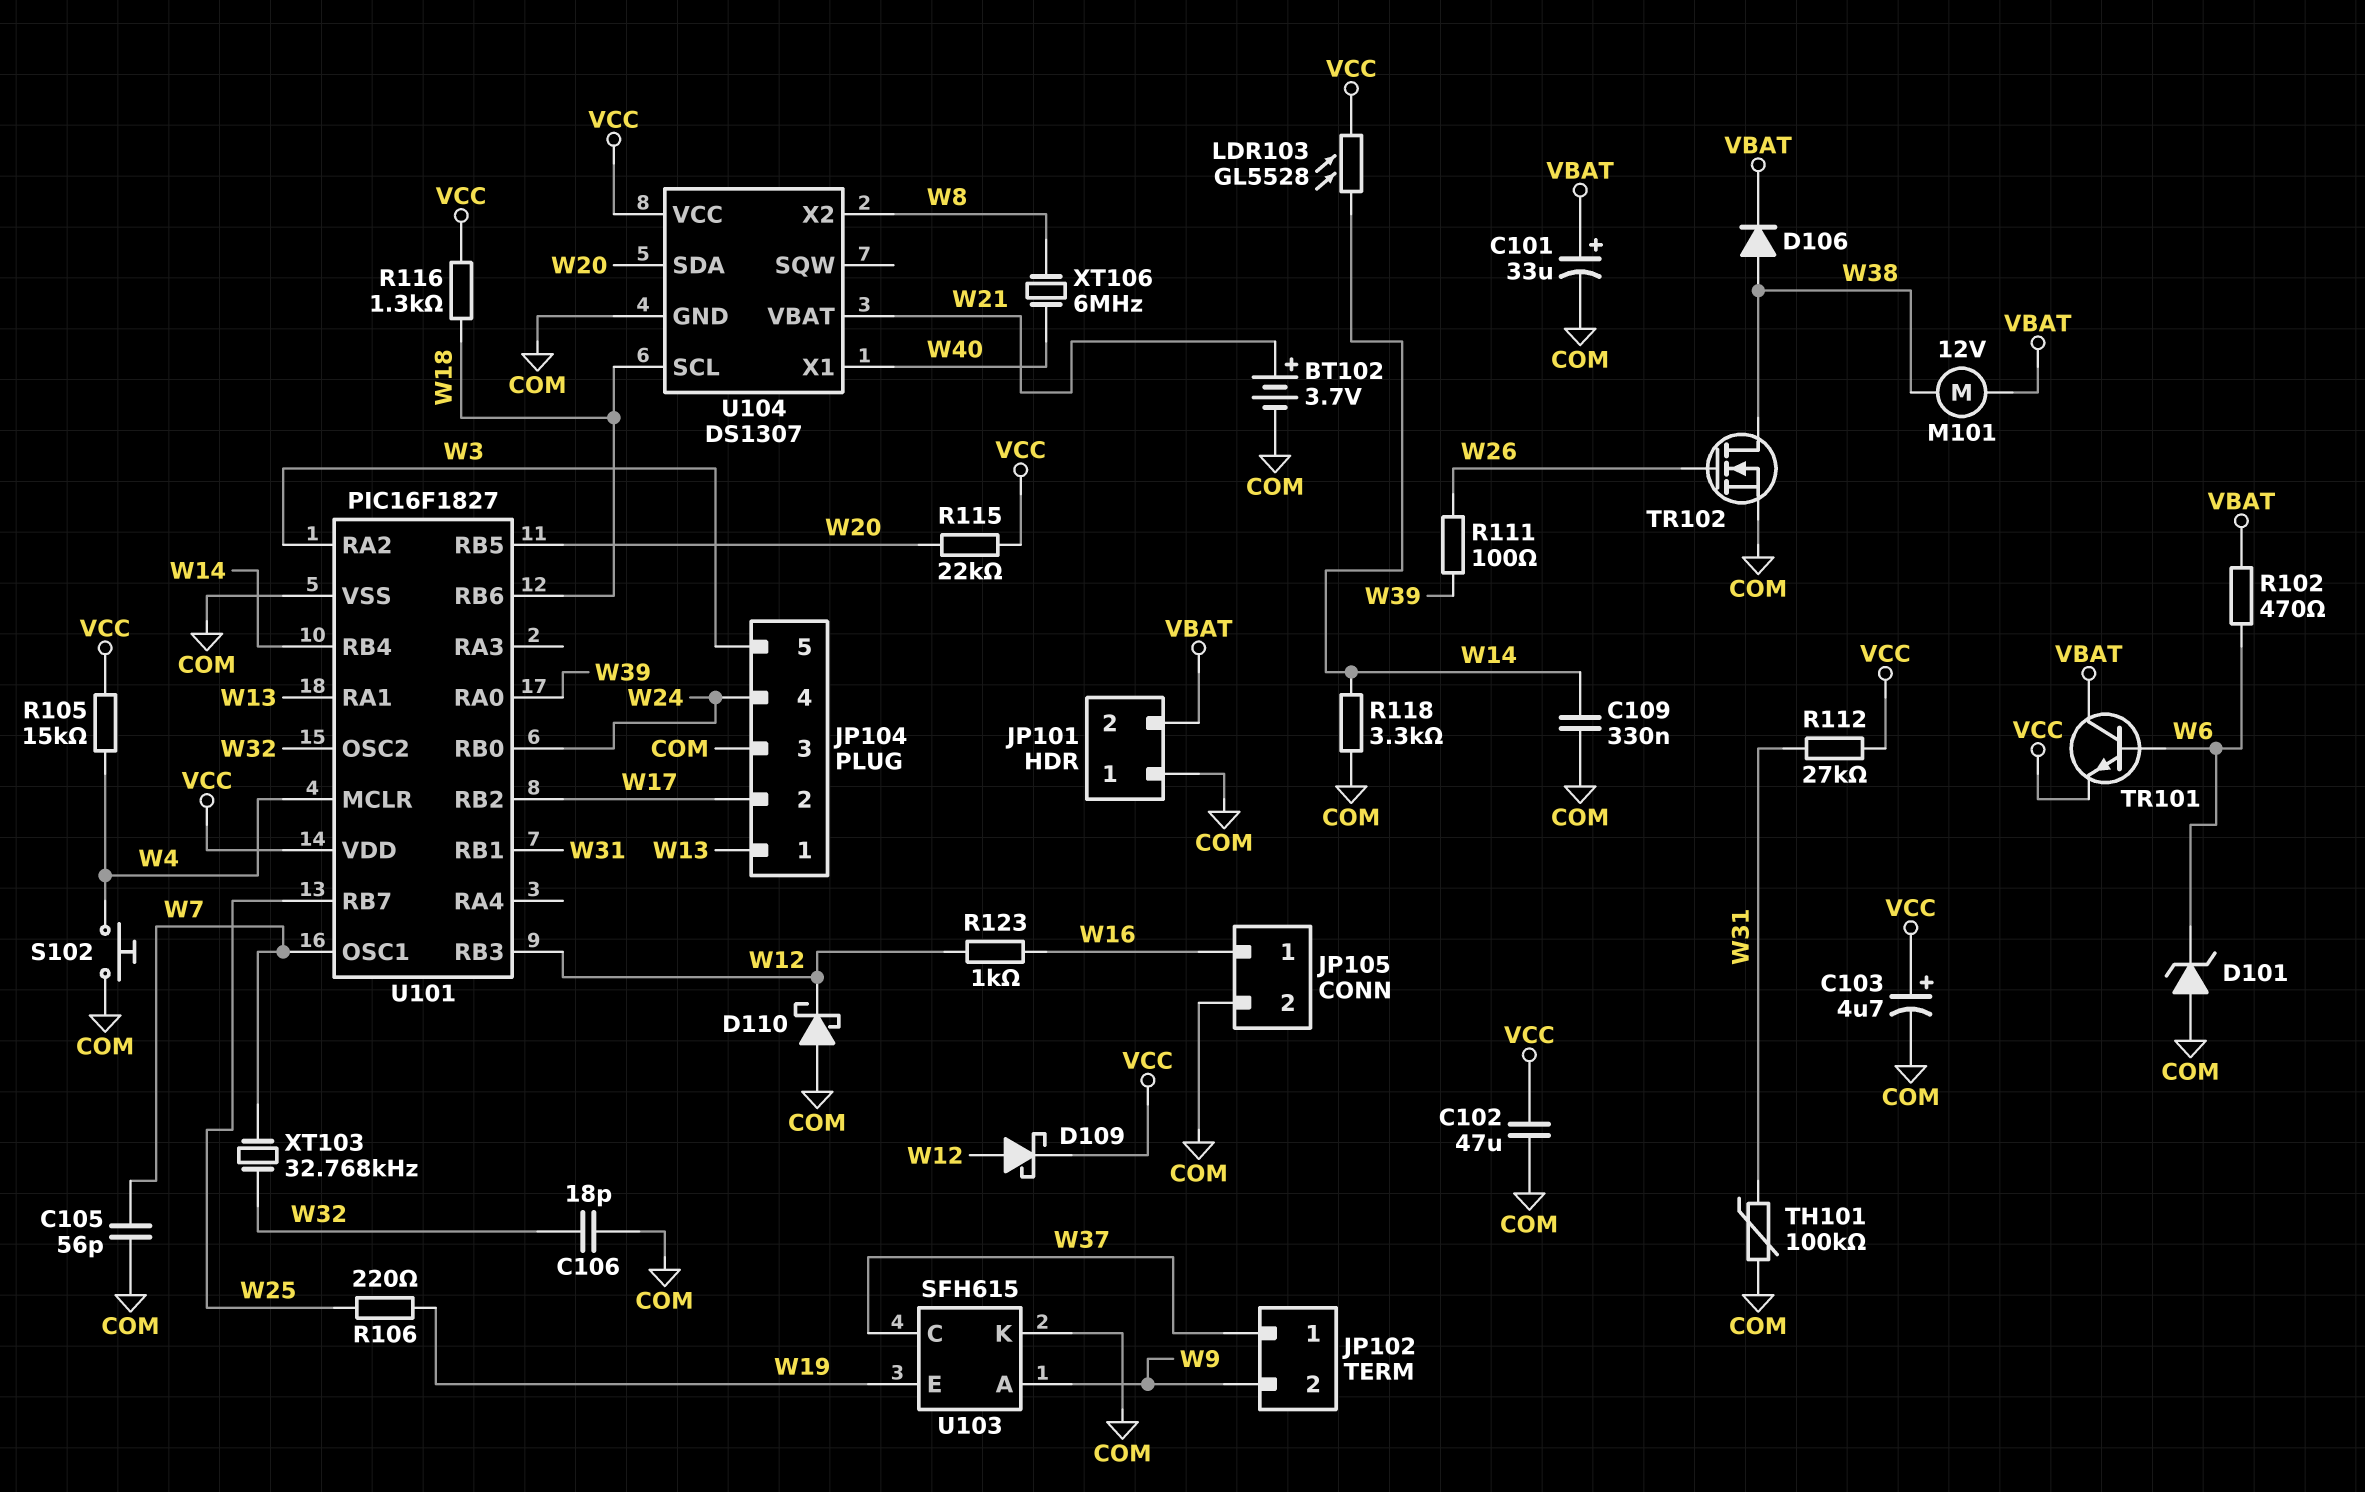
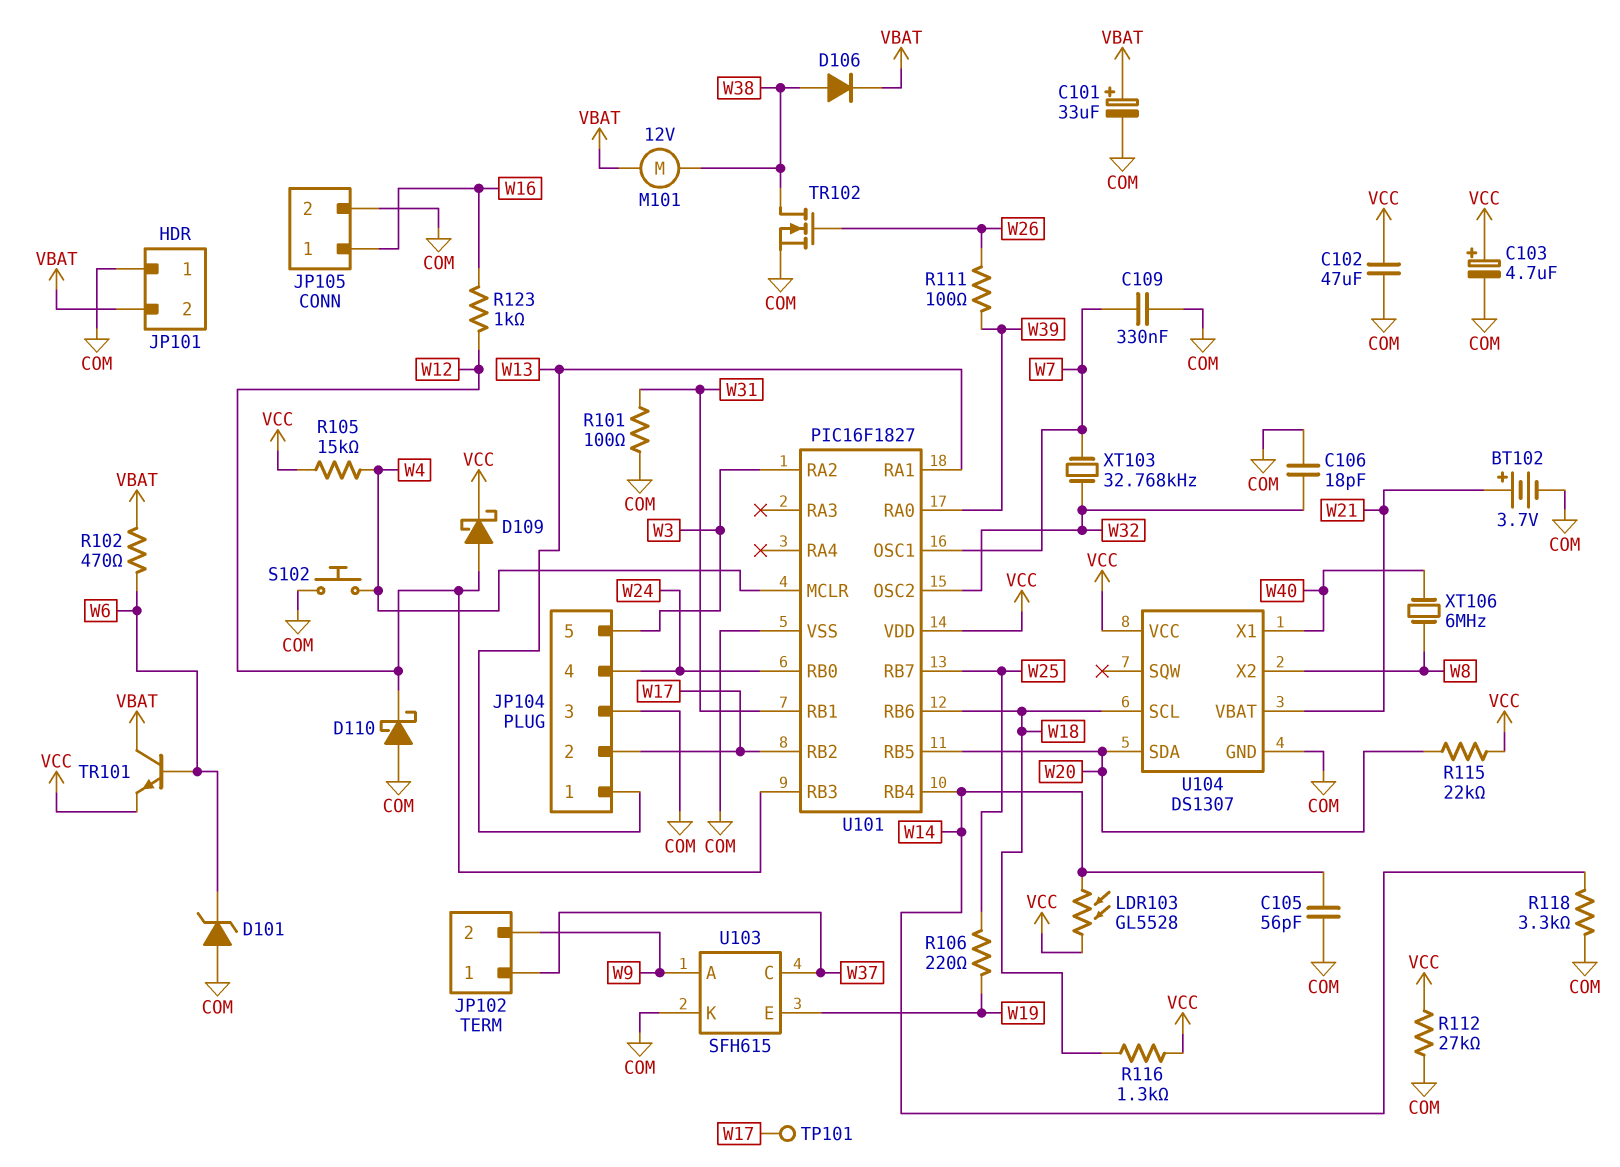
C105: 56pF (COM, W7) -> 56pF (COM, W14)
C109: 330nF (COM, W14) -> 330nF (COM, W7)
R101: none -> 100 (COM, W31)
R112: 27k (VCC, W31) -> 27k (COM, VCC)
TH101: 100k (COM, W31) -> none
TP101: none -> test point (W17)

